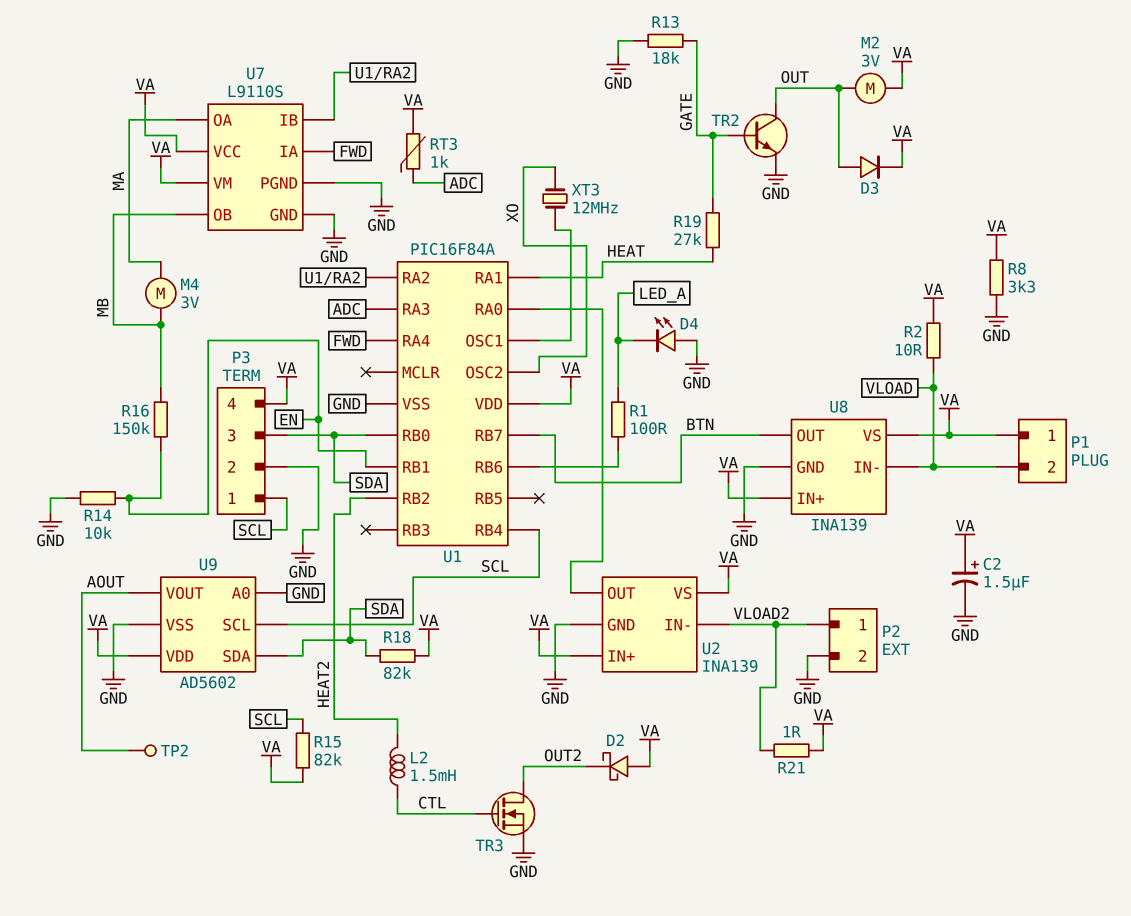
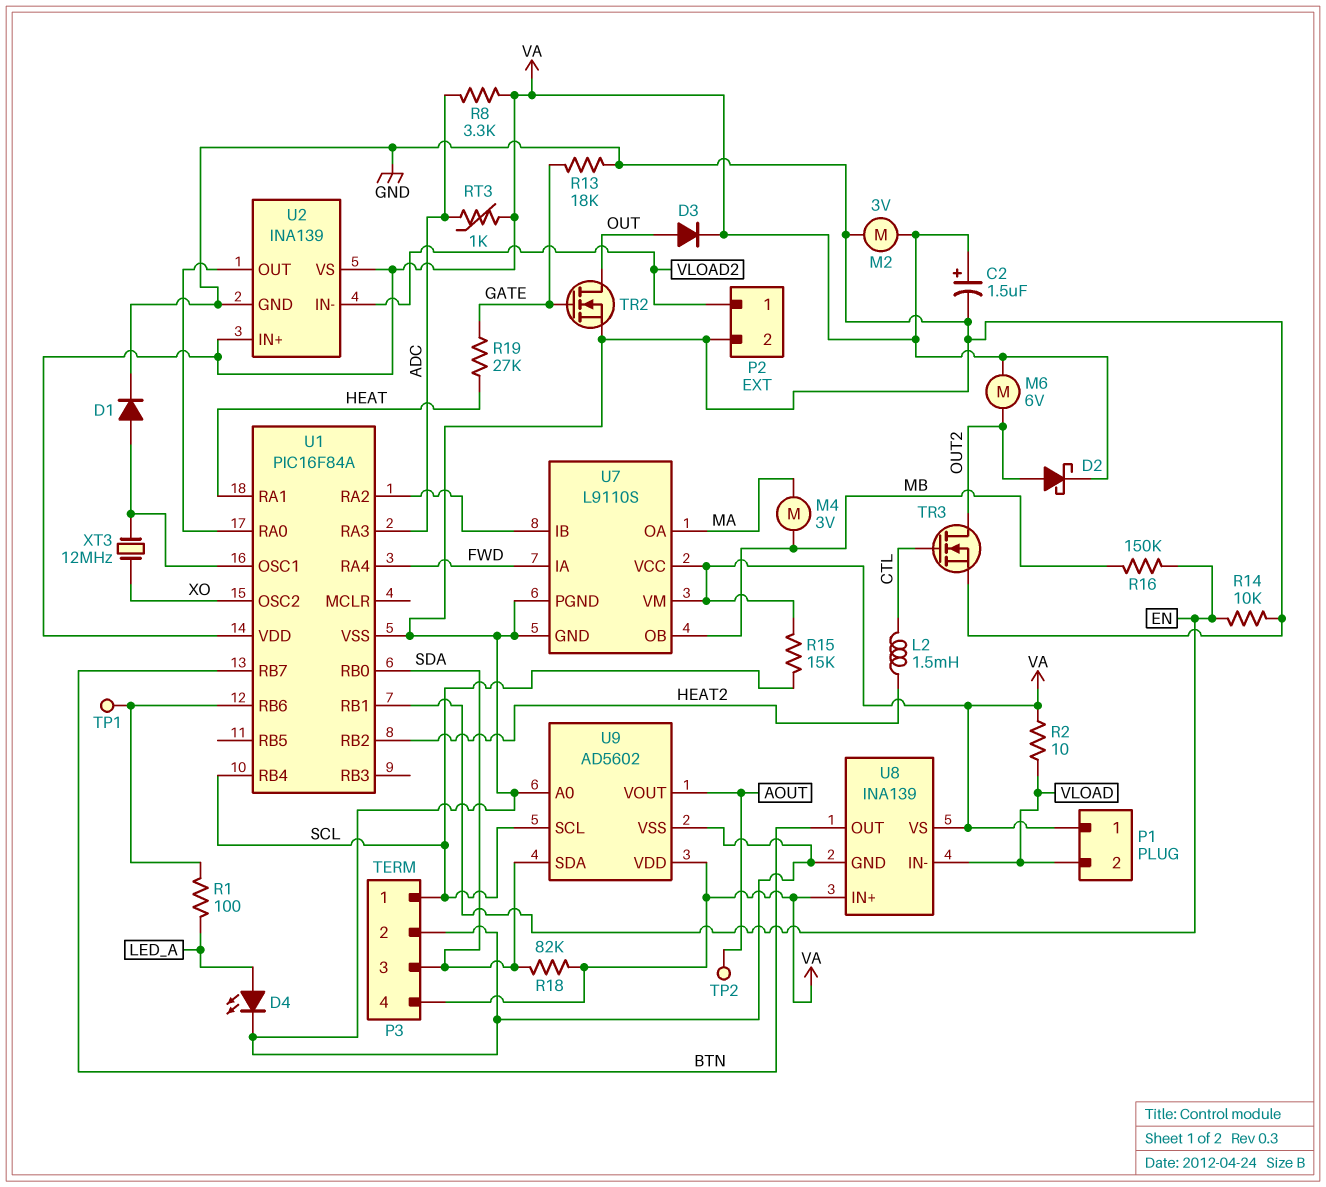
D1: none -> diode (A U1/OSC1, K GND)
D2: schottky (A VA, K OUT2) -> schottky (A OUT2, K VA)
D4: LED (A GND, K LED_A) -> LED (A LED_A, K GND)
M2: motor 3V (OUT, VA) -> motor 3V (GND, VA)
M6: none -> motor 6V (OUT2, VA)
R8: 3.3k (GND, VA) -> 3.3k (ADC, VA)
R15: 82k (SCL, VA) -> 15k (SCL, VA)
R21: 1 (VA, VLOAD2) -> none
TP1: none -> test point (U1/RB6)
TR2: NPN (B GATE, C OUT, E GND) -> NMOS (G GATE, D OUT, S GND)

